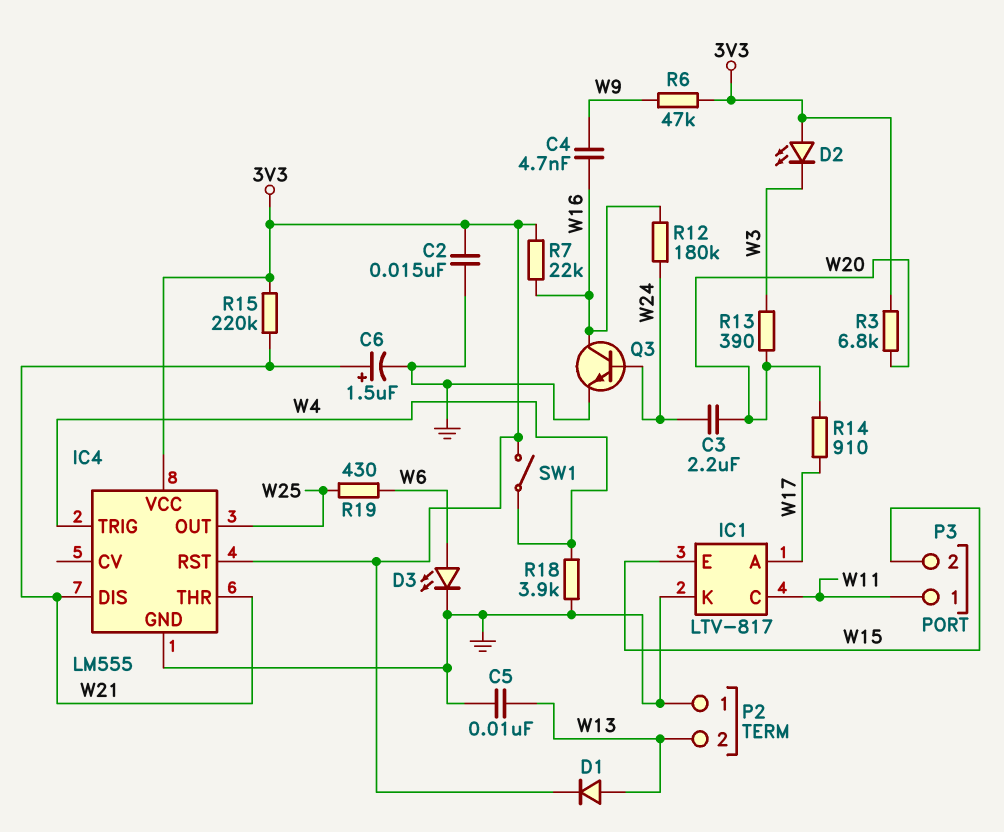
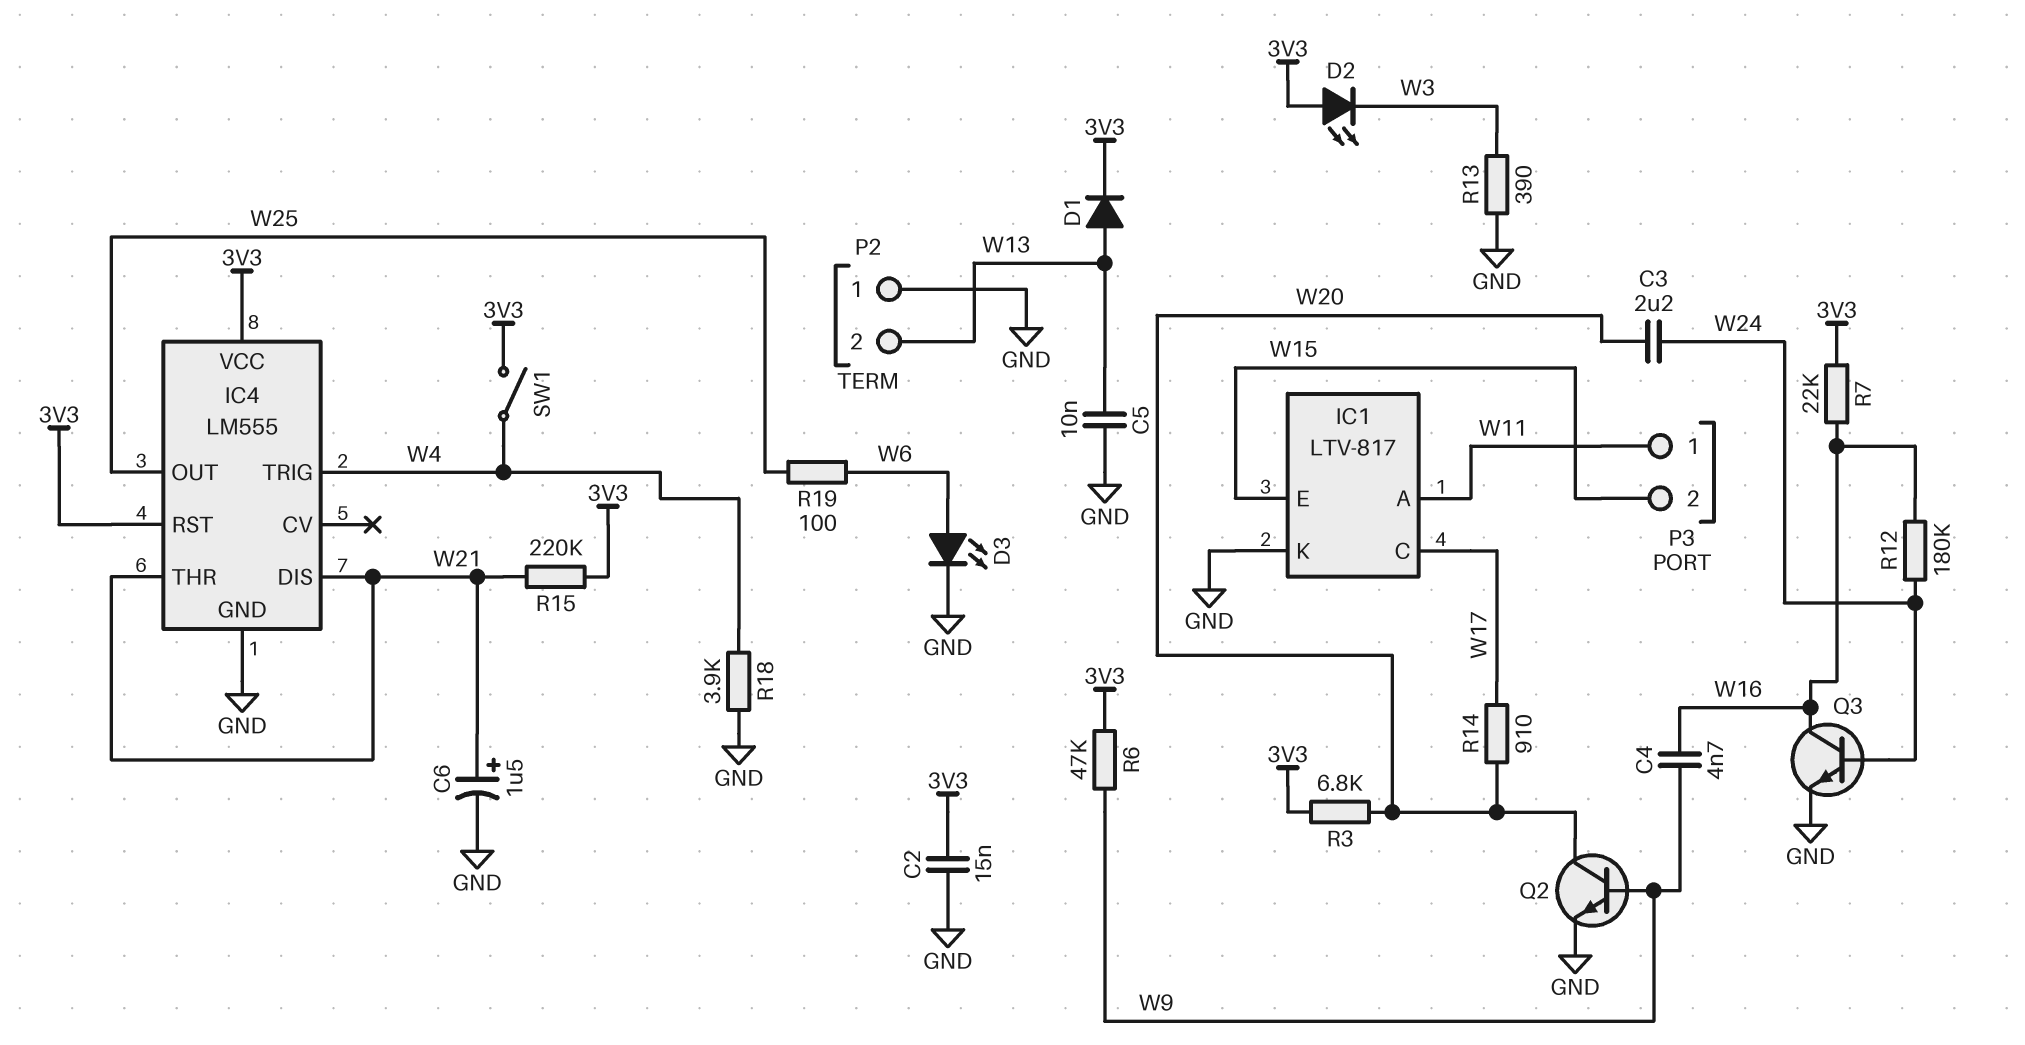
IC1 pin A: W17 -> W11
IC1 pin C: W11 -> W17
Q2: none -> NPN (B W9, C W20, E GND)
R13: 390 (W3, W20) -> 390 (GND, W3)
R19: 430 (W6, W25) -> 100 (W6, W25)

